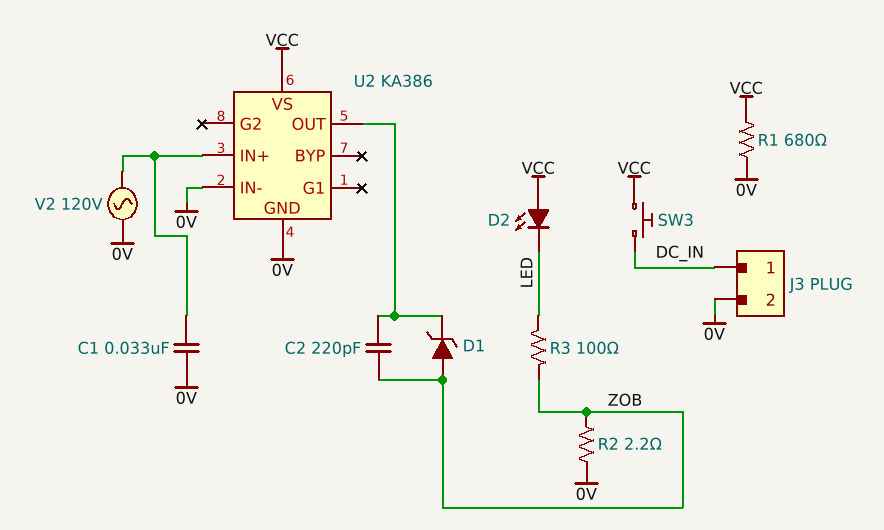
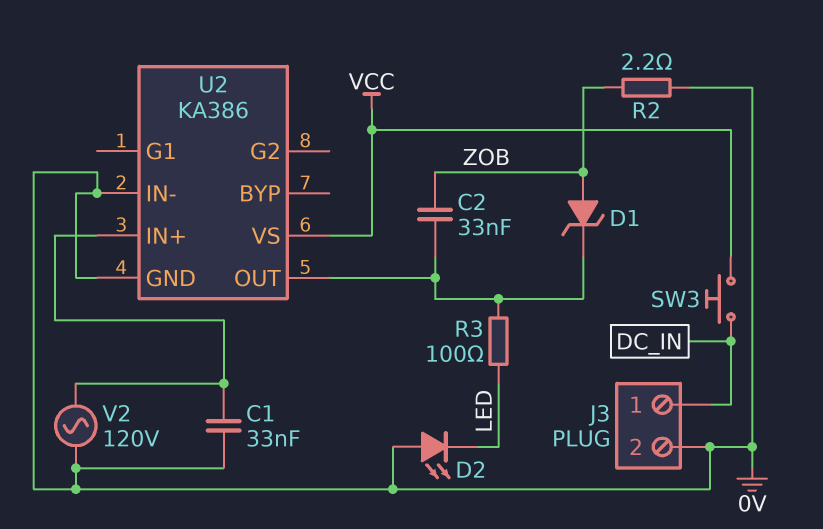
C2: 220pF (U2/OUT, ZOB) -> 33nF (U2/OUT, ZOB)
D2: LED (A VCC, K LED) -> LED (A 0V, K LED)
R1: 680 (0V, VCC) -> none
R3: 100 (LED, ZOB) -> 100 (LED, U2/OUT)

